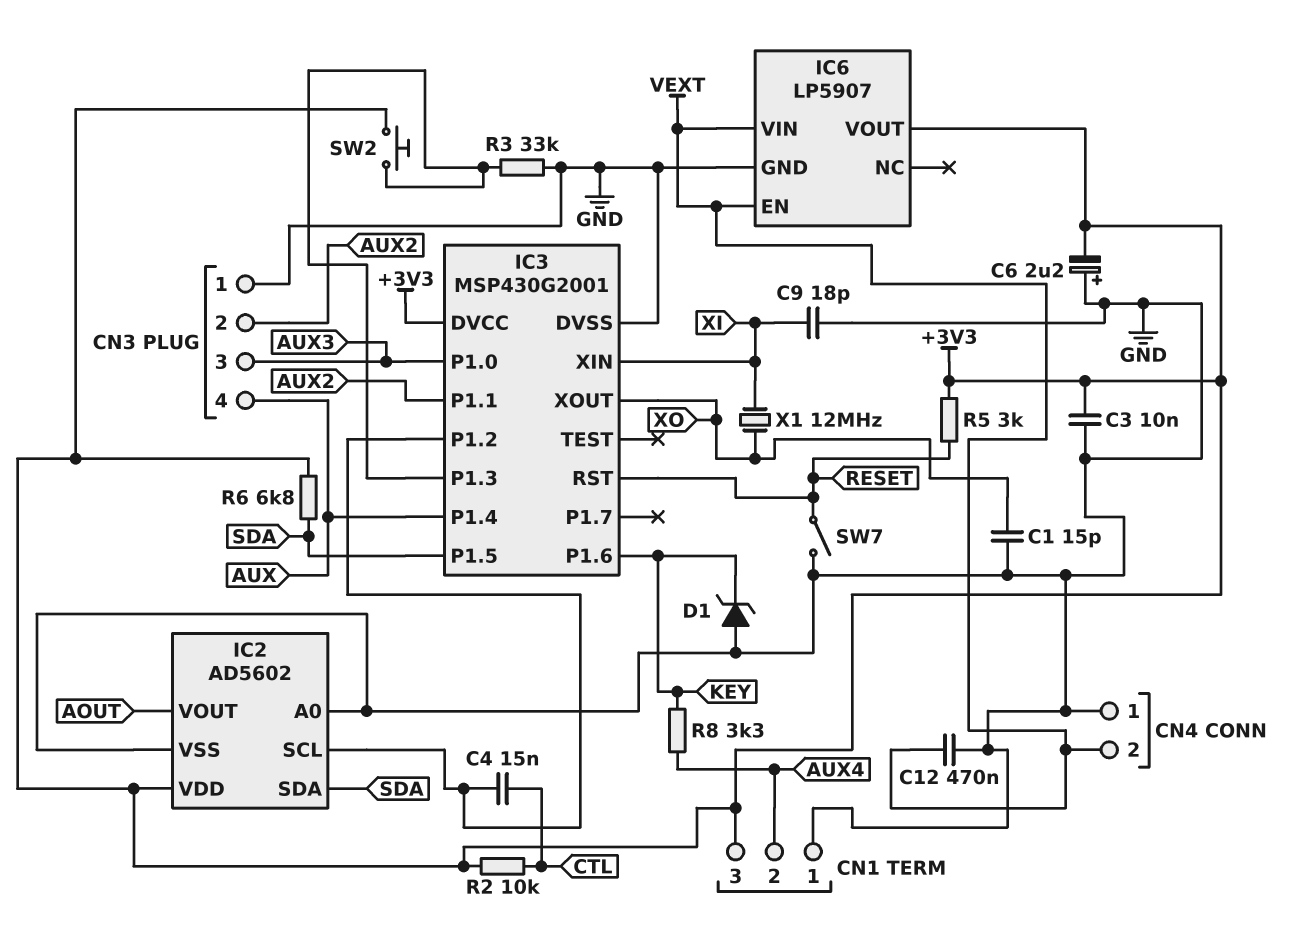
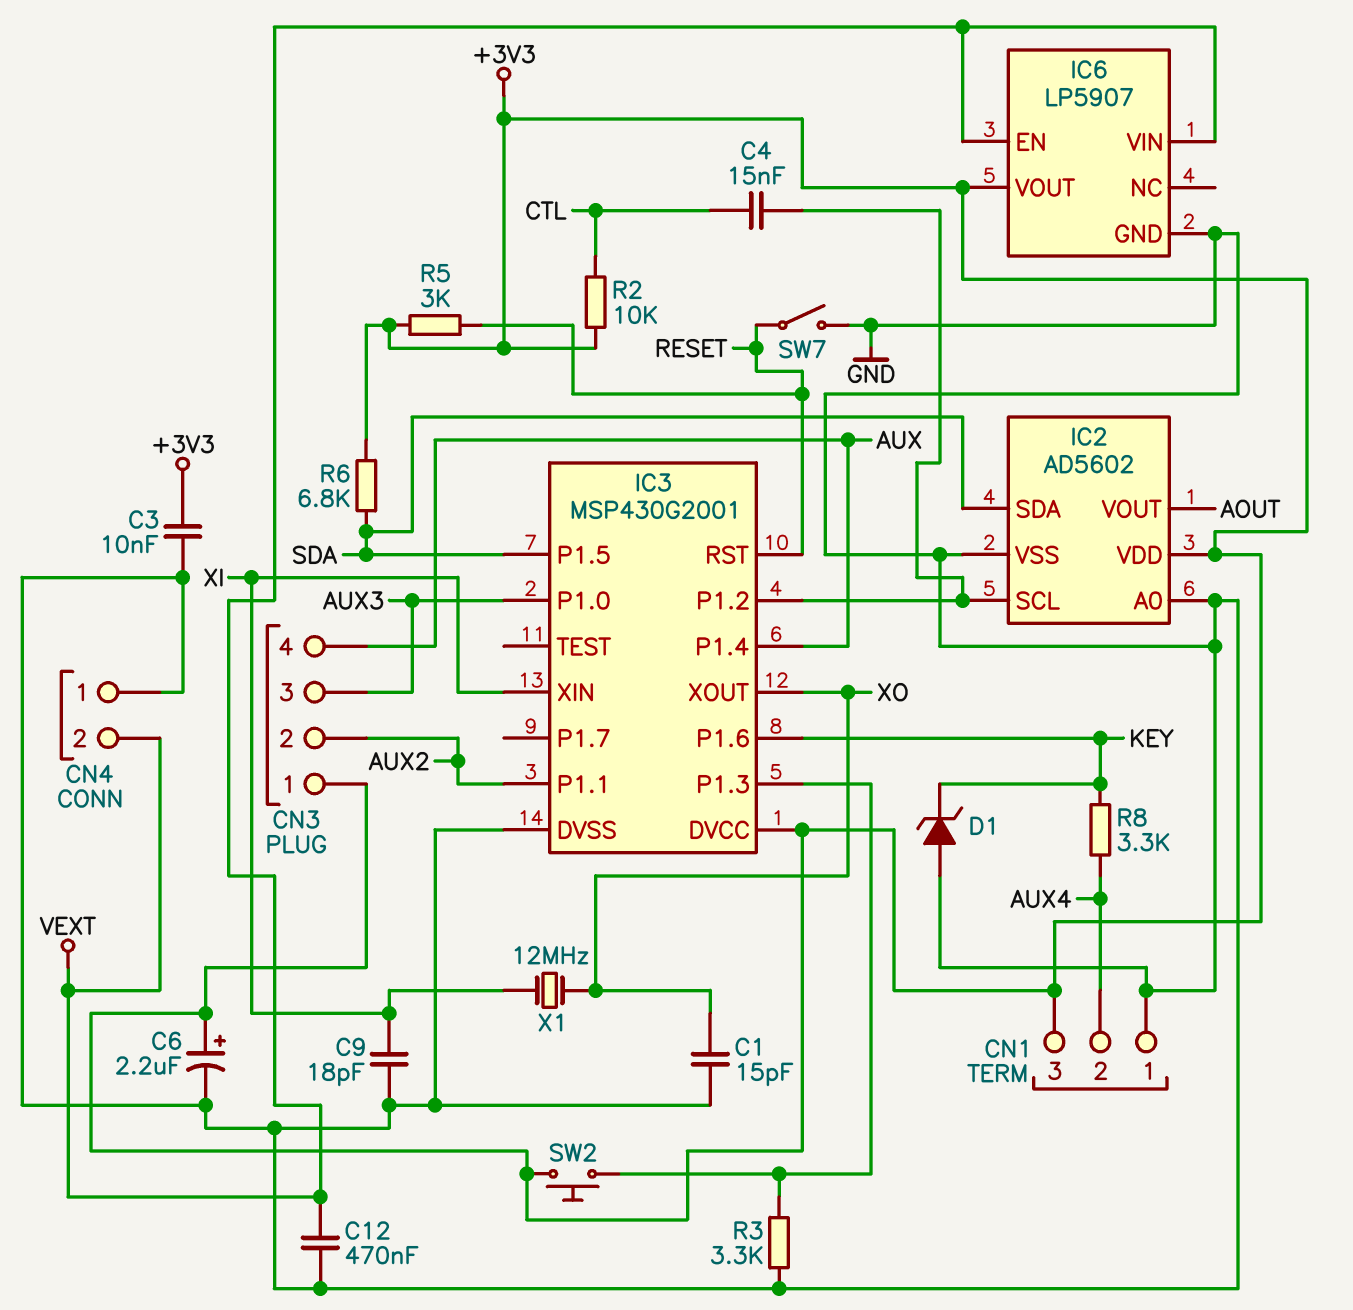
C6: 2.2uF (plus GND, minus +3V3) -> 2.2uF (plus +3V3, minus GND)
CN3 pin 1: GND -> +3V3
R3: 33k (GND, IC3/P1.3) -> 3.3k (GND, IC3/P1.3)

